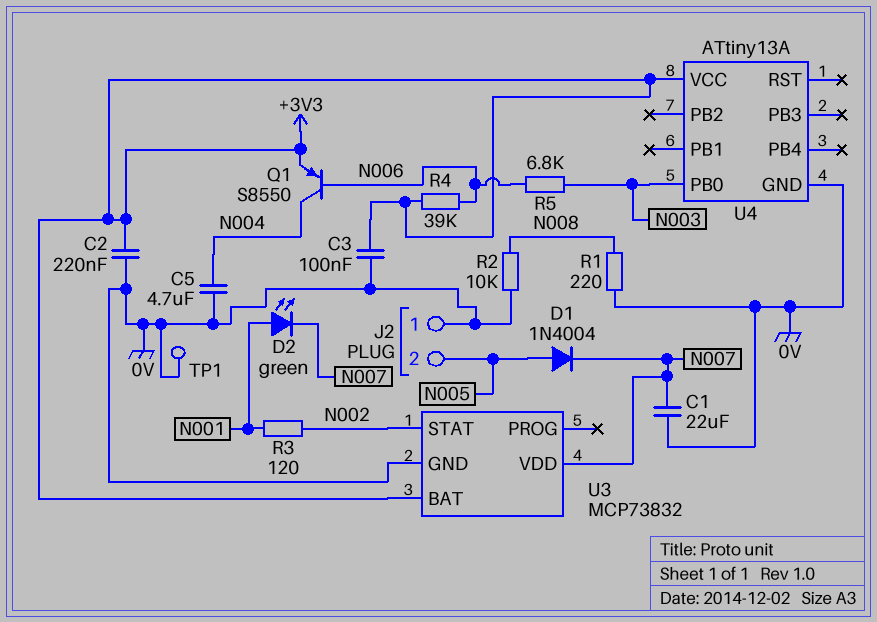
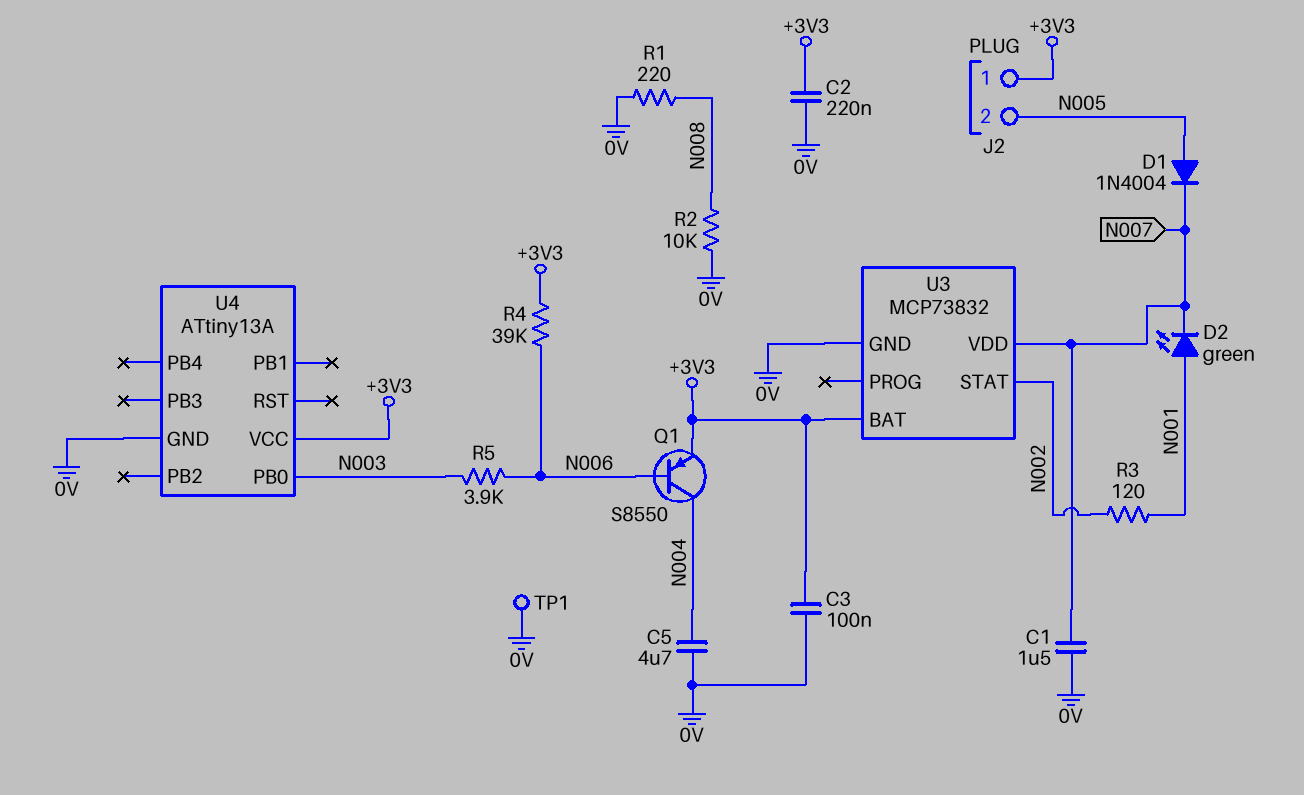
C1: 22uF (0V, N007) -> 1.5uF (0V, N007)
J2 pin 1: 0V -> +3V3
R5: 6.8k (N003, N006) -> 3.9k (N003, N006)

